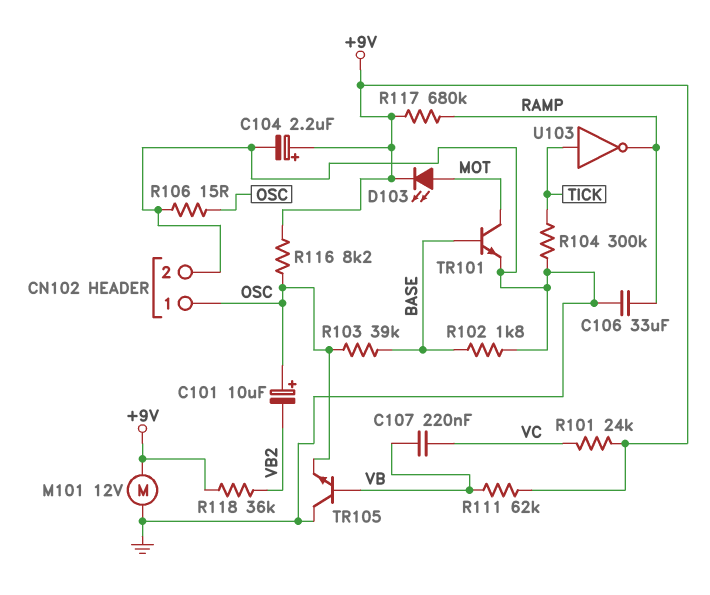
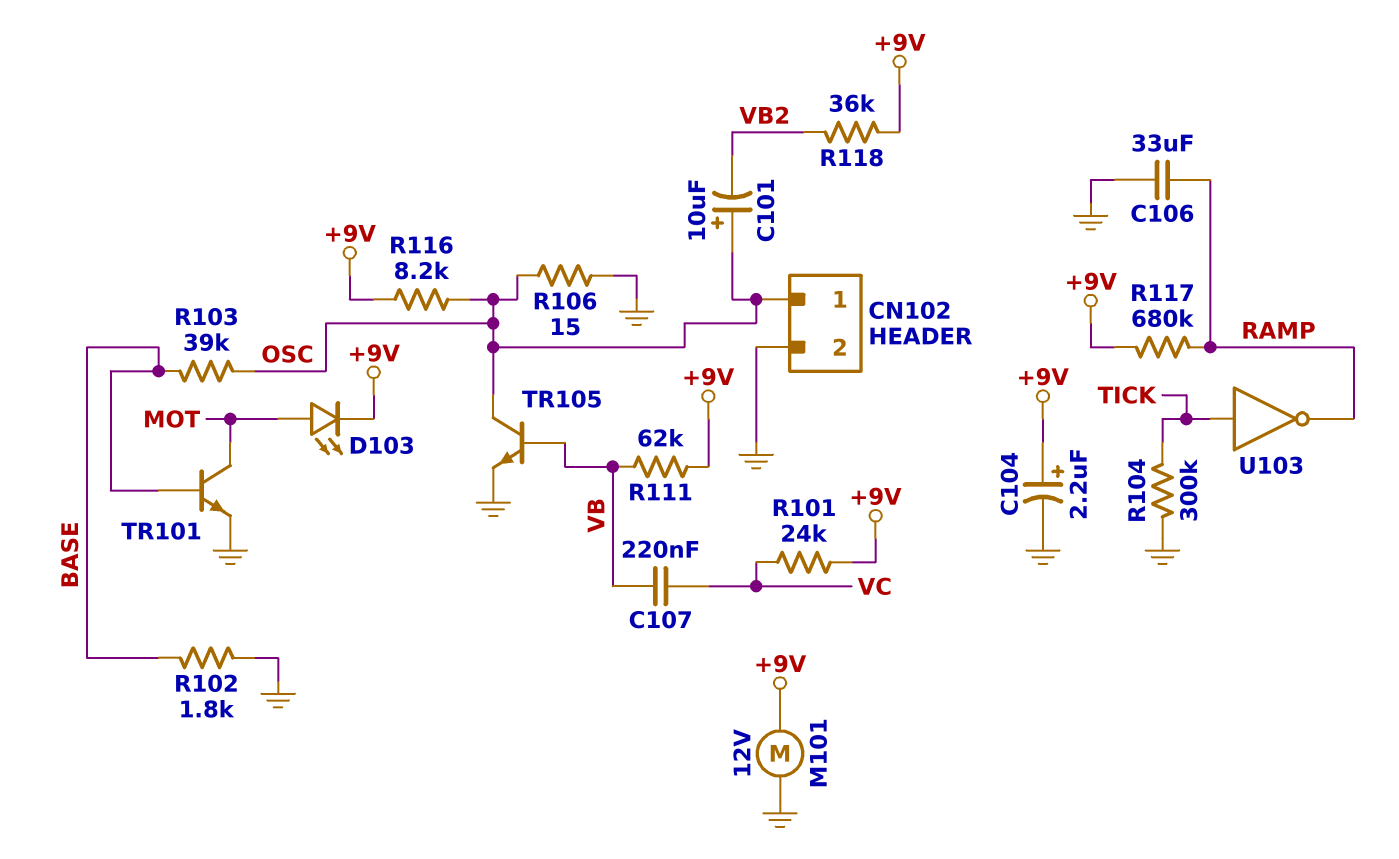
TR105: NPN (B VB, C GND, E OSC) -> NPN (B VB, C OSC, E GND)

